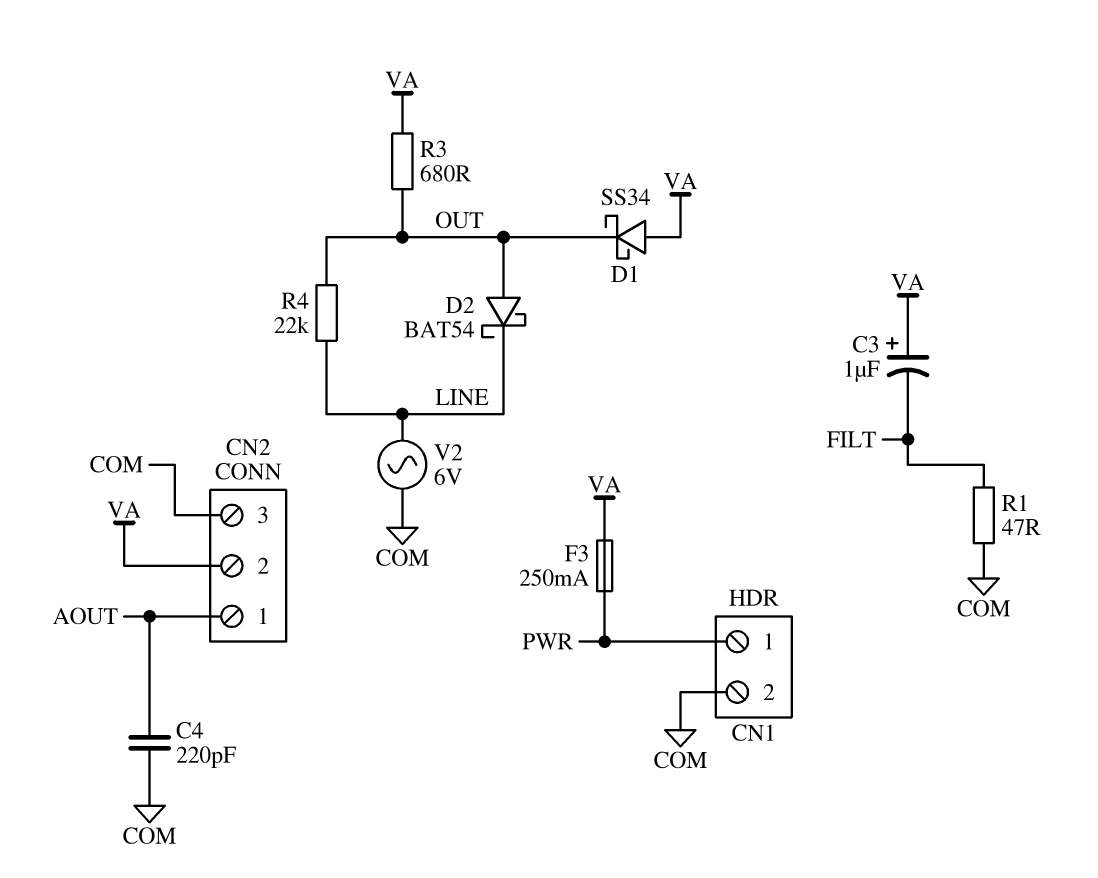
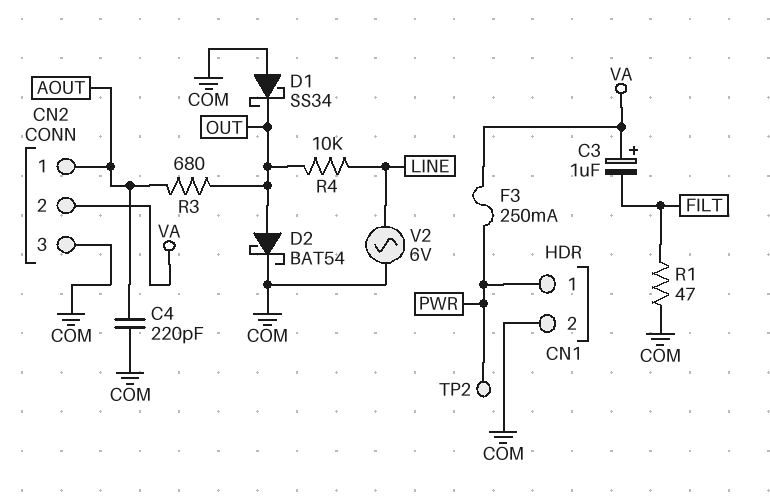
D1: schottky SS34 (A VA, K OUT) -> schottky SS34 (A COM, K OUT)
D2: schottky BAT54 (A OUT, K LINE) -> schottky BAT54 (A OUT, K COM)
R3: 680 (OUT, VA) -> 680 (AOUT, OUT)
R4: 22k (LINE, OUT) -> 10k (LINE, OUT)
TP2: none -> test point (PWR)

